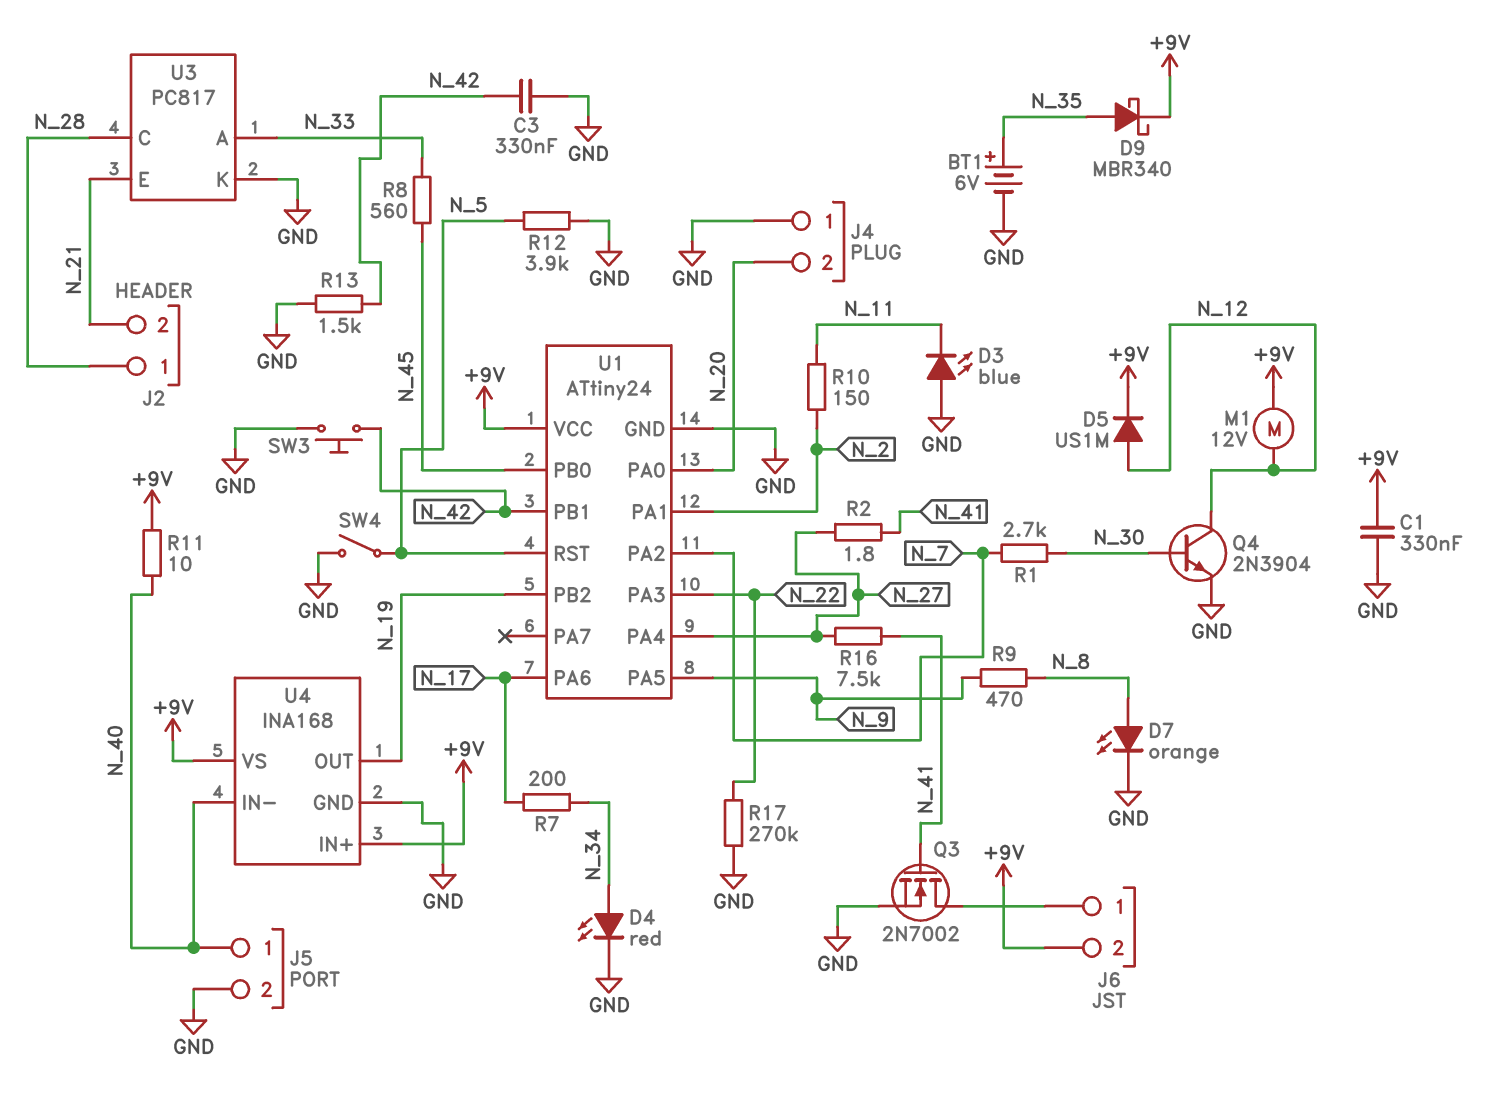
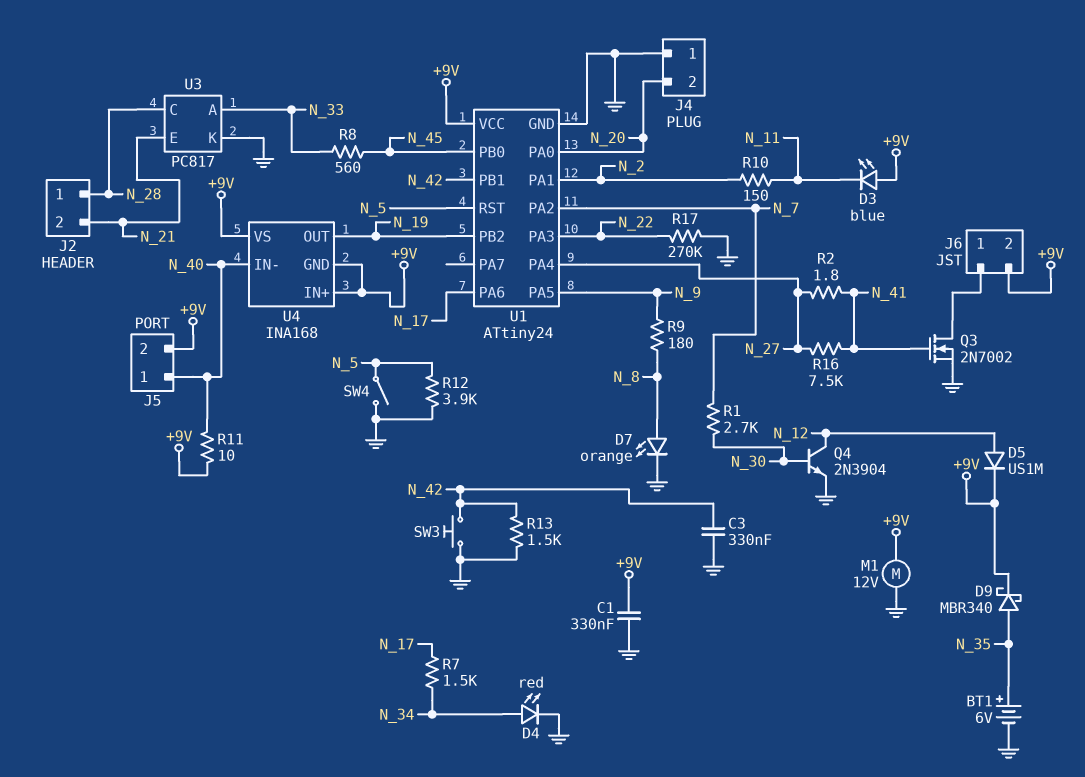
D3: LED blue (A GND, K N_11) -> LED blue (A +9V, K N_11)
J5 pin 2: GND -> +9V
M1: motor 12V (+9V, N_12) -> motor 12V (+9V, GND)
R7: 200 (N_17, N_34) -> 1.5k (N_17, N_34)
R9: 470 (N_8, N_9) -> 180 (N_8, N_9)
U4 pin GND: GND -> +9V

